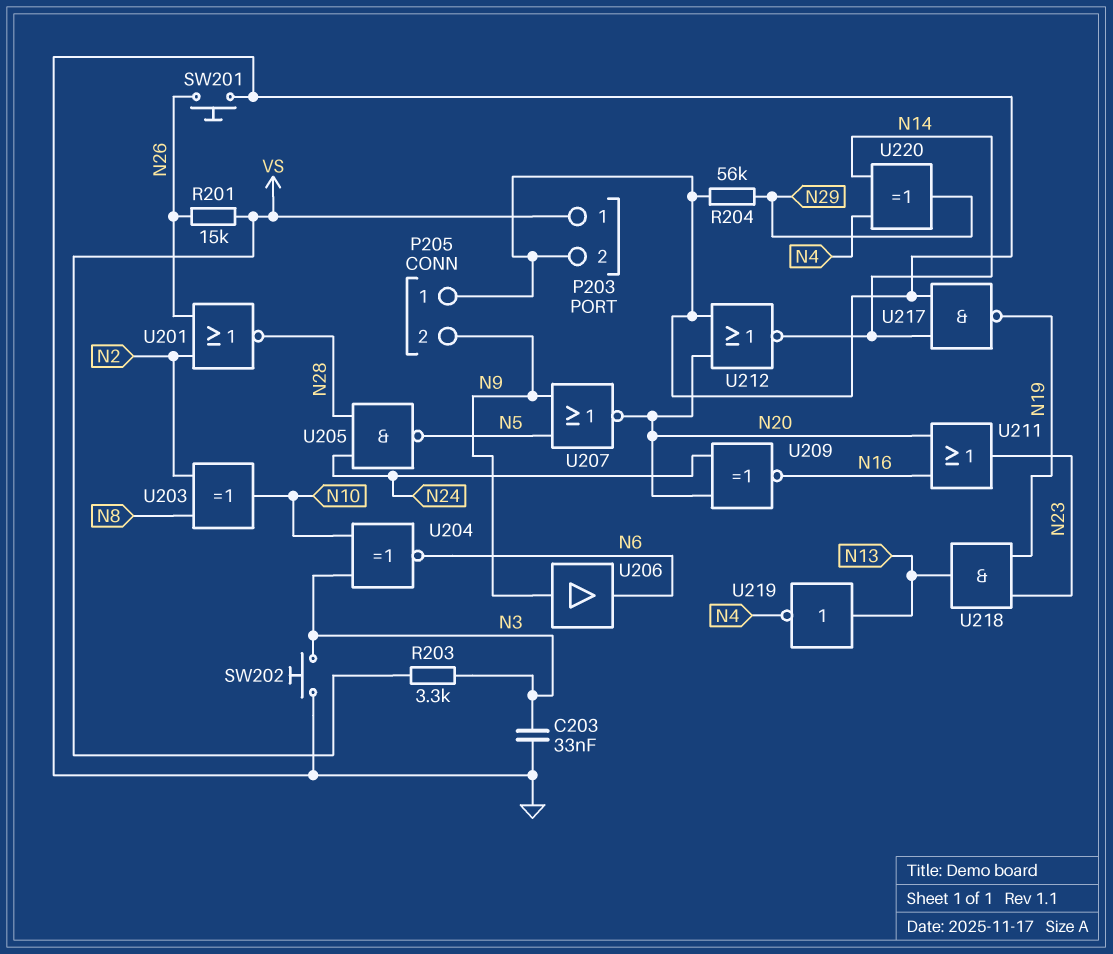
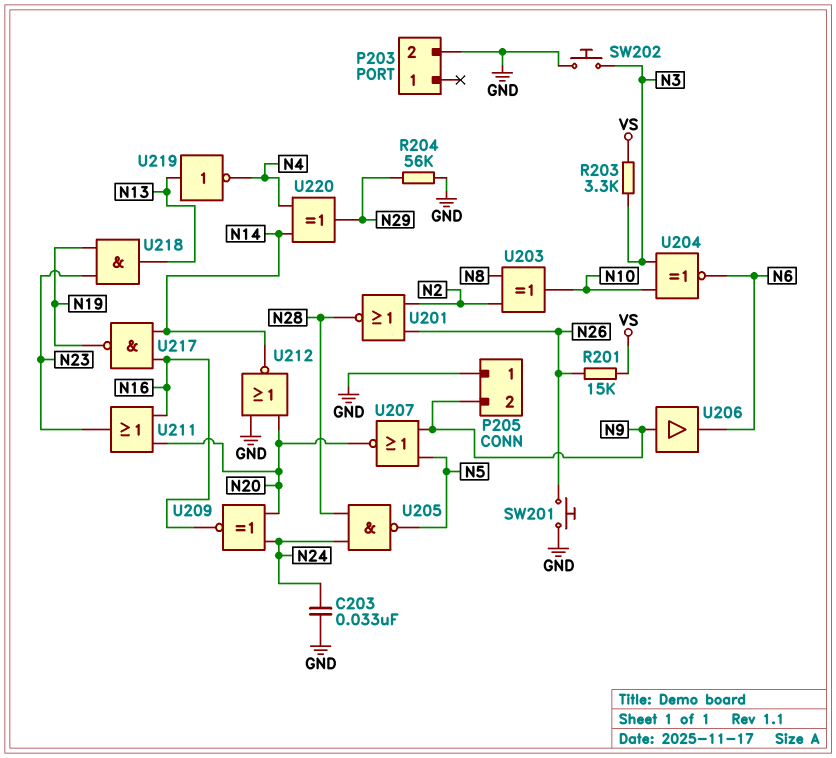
C203: 33nF (GND, N3) -> 33nF (GND, N24)
P203 pin 1: VS -> none
U217: NAND (in GND, in N14, out N19) -> NAND (in N14, in N16, out N19)

